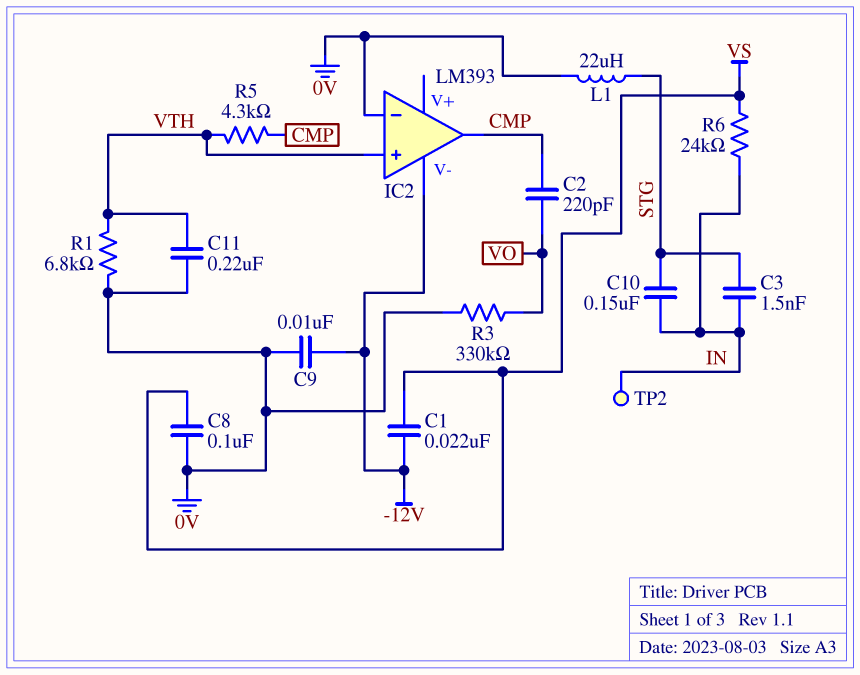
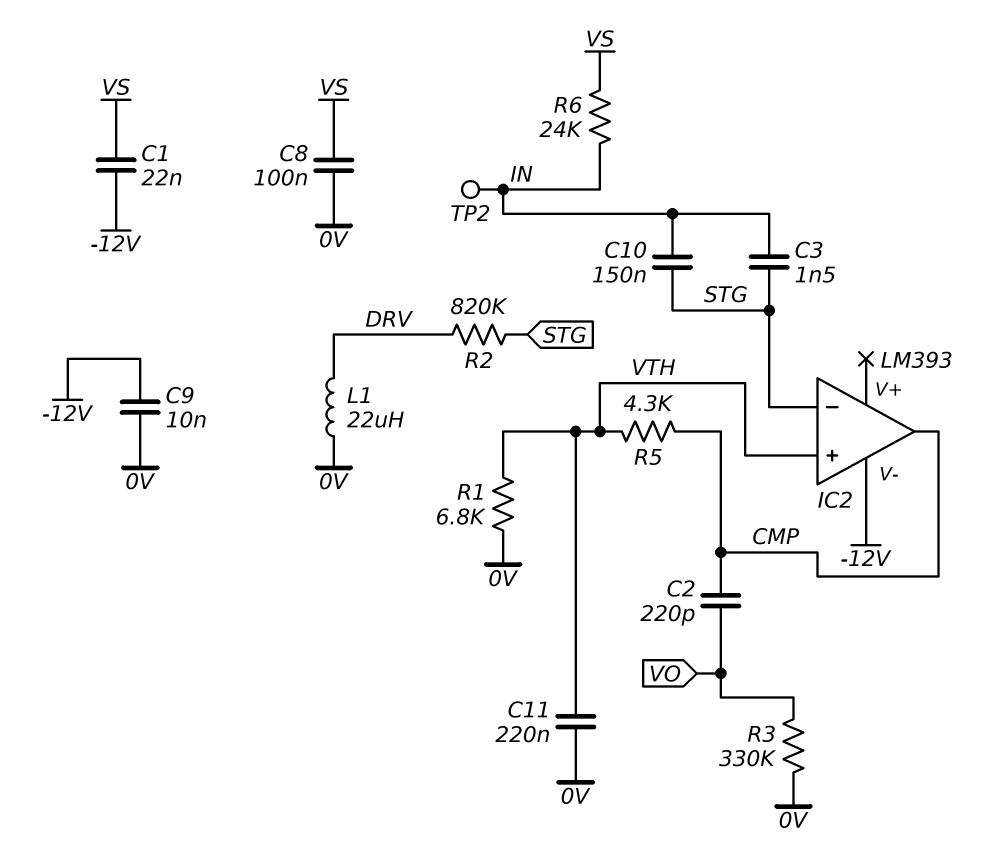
IC2 pin in-: 0V -> STG
L1: 22uH (0V, STG) -> 22uH (0V, DRV)
R2: none -> 820k (DRV, STG)

